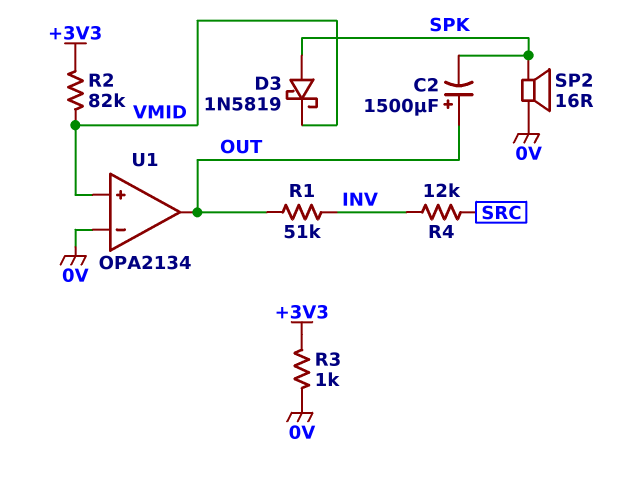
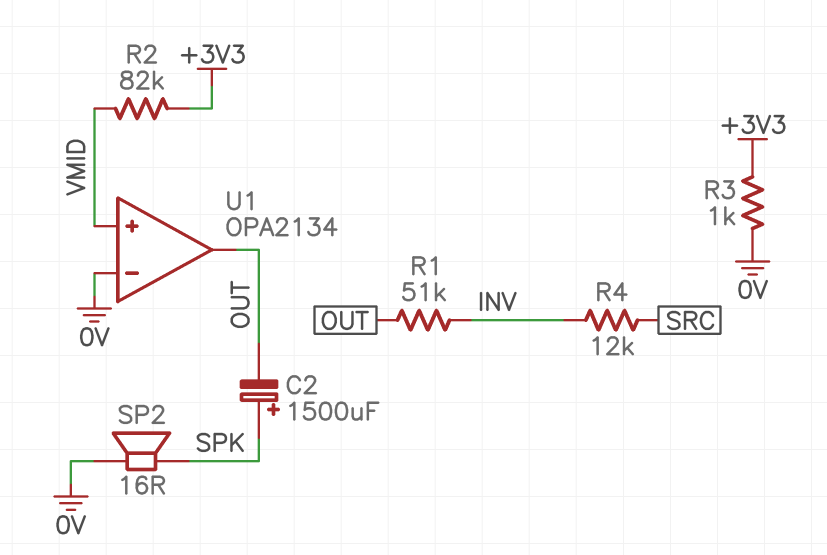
C2: 1500uF (plus OUT, minus SPK) -> 1500uF (plus SPK, minus OUT)
D3: schottky 1N5819 (A SPK, K VMID) -> none

